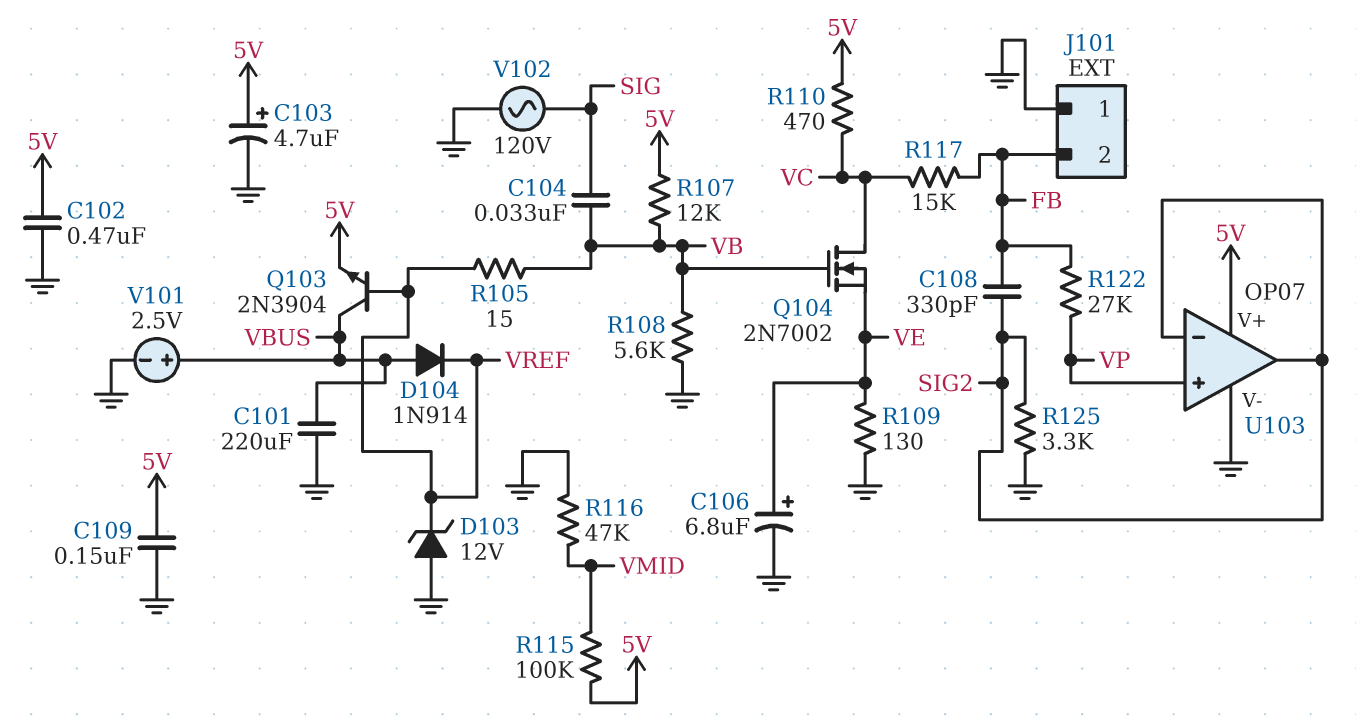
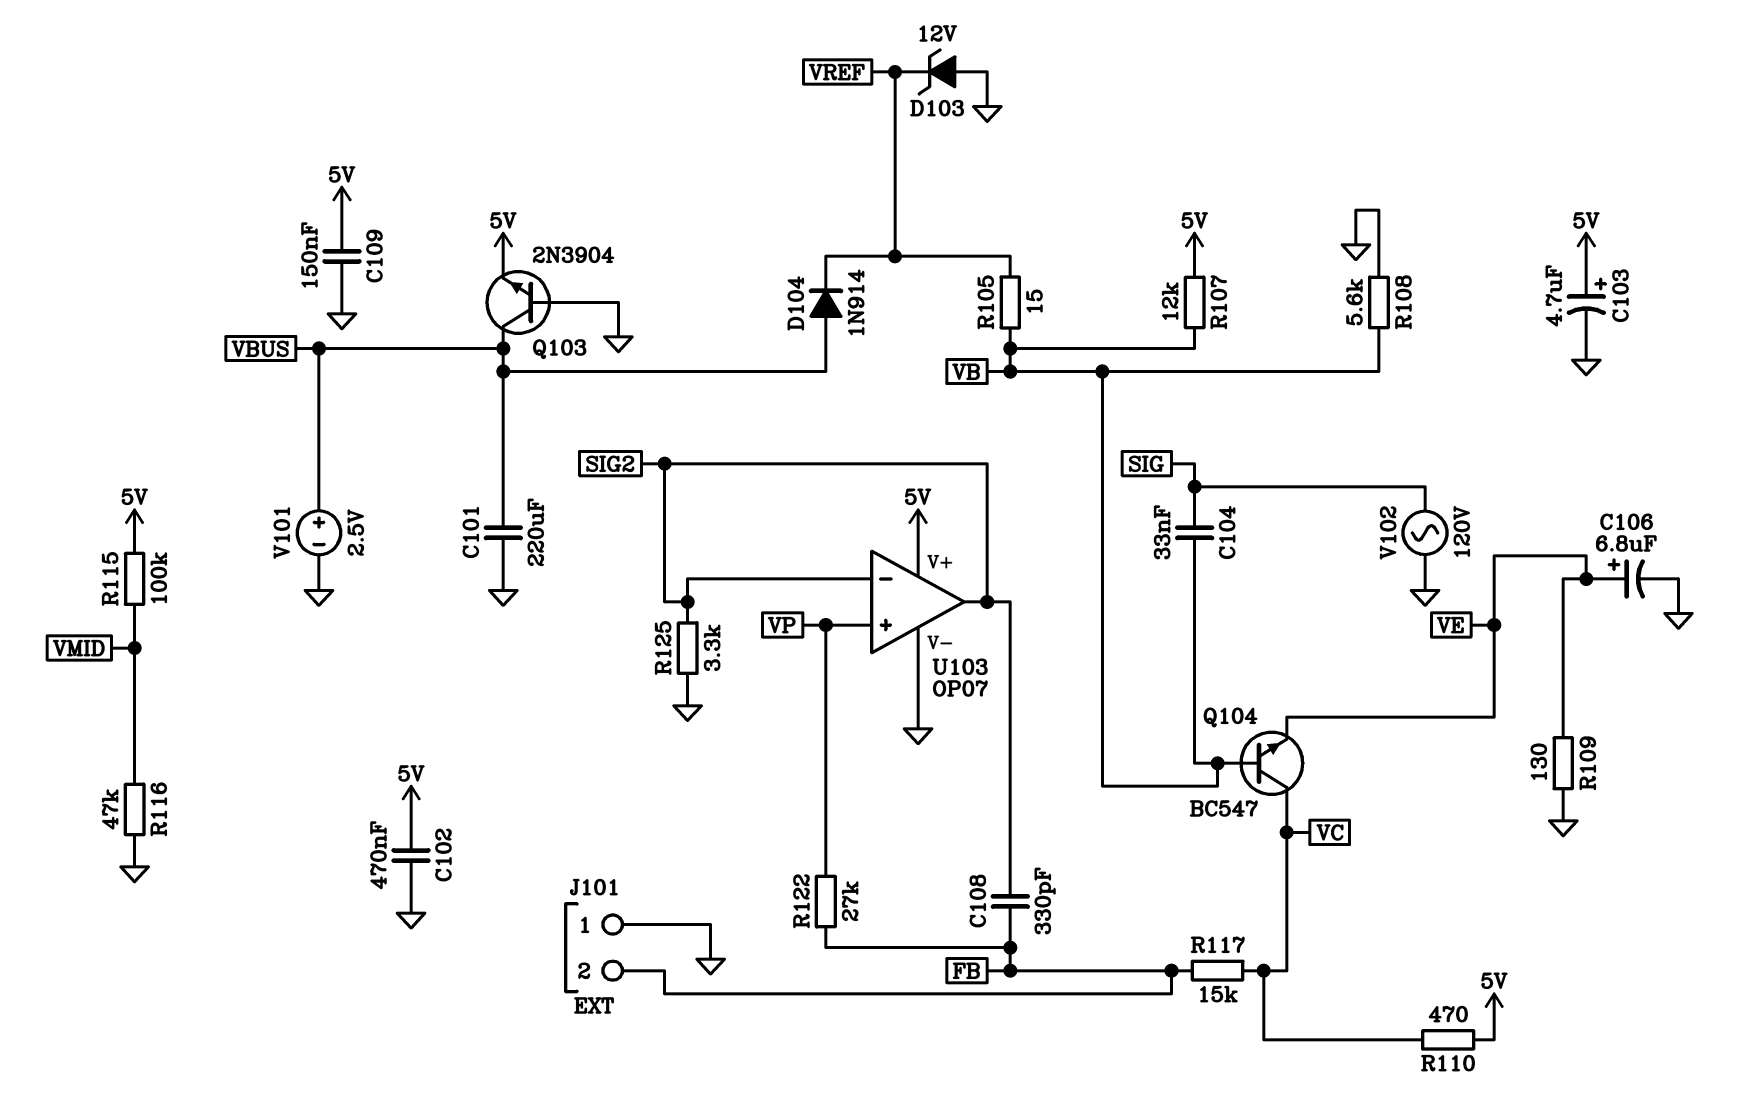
Q103: NPN 2N3904 (B VREF, C VBUS, E 5V) -> NPN 2N3904 (B GND, C VBUS, E 5V)
Q104: NMOS 2N7002 (G VB, D VC, S VE) -> NPN BC547 (B VB, C VC, E VE)

